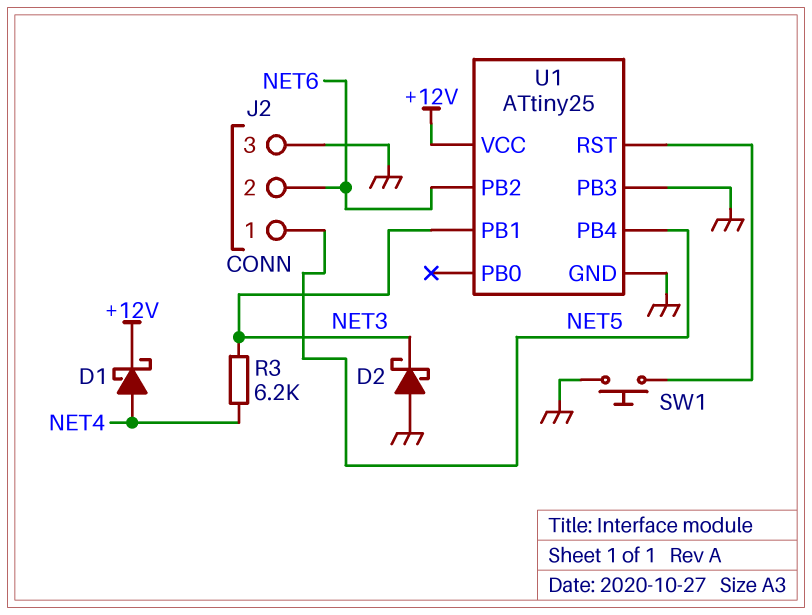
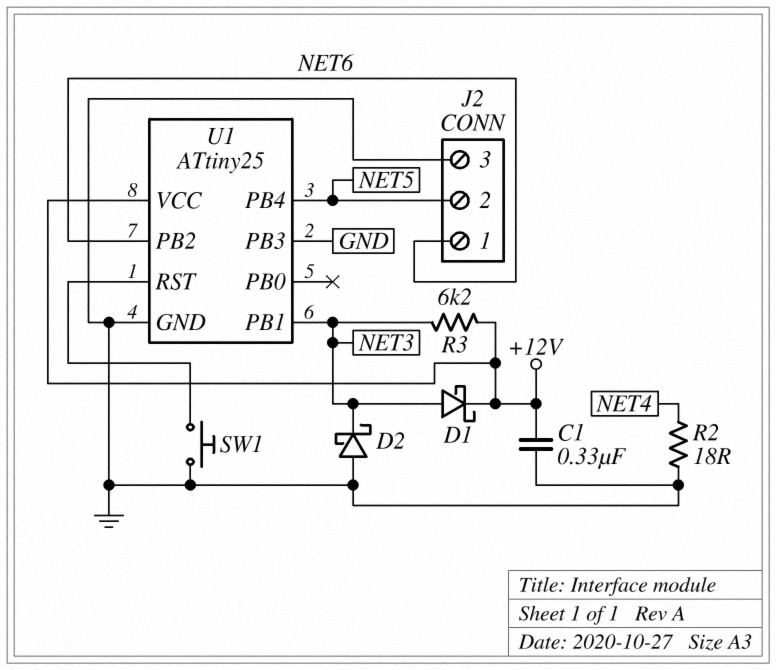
C1: none -> 330nF (+12V, GND)
D1: schottky (A NET4, K +12V) -> schottky (A NET3, K +12V)
J2 pin 1: NET5 -> NET6
J2 pin 2: NET6 -> NET5
R2: none -> 18 (GND, NET4)
R3: 6.2k (NET3, NET4) -> 6.2k (+12V, NET3)

